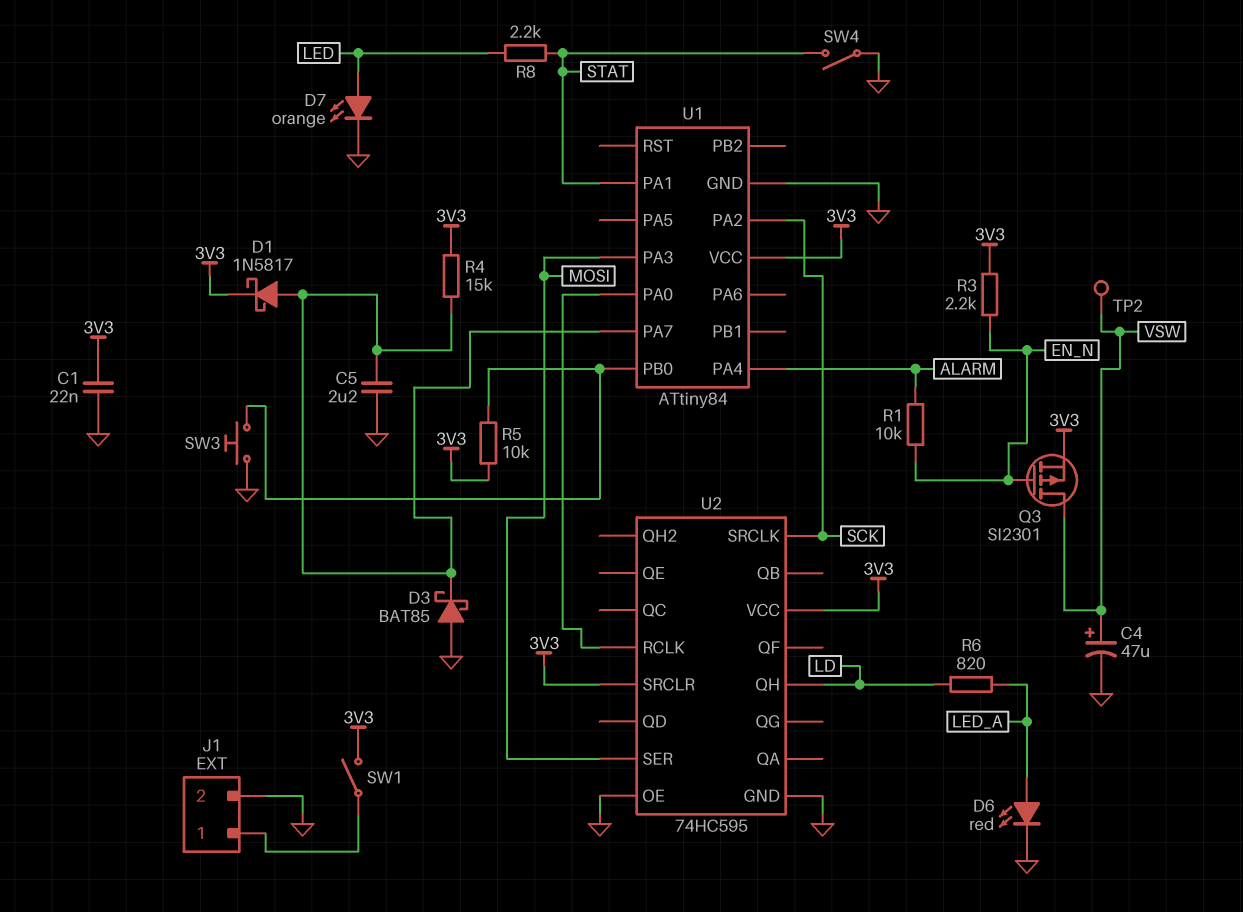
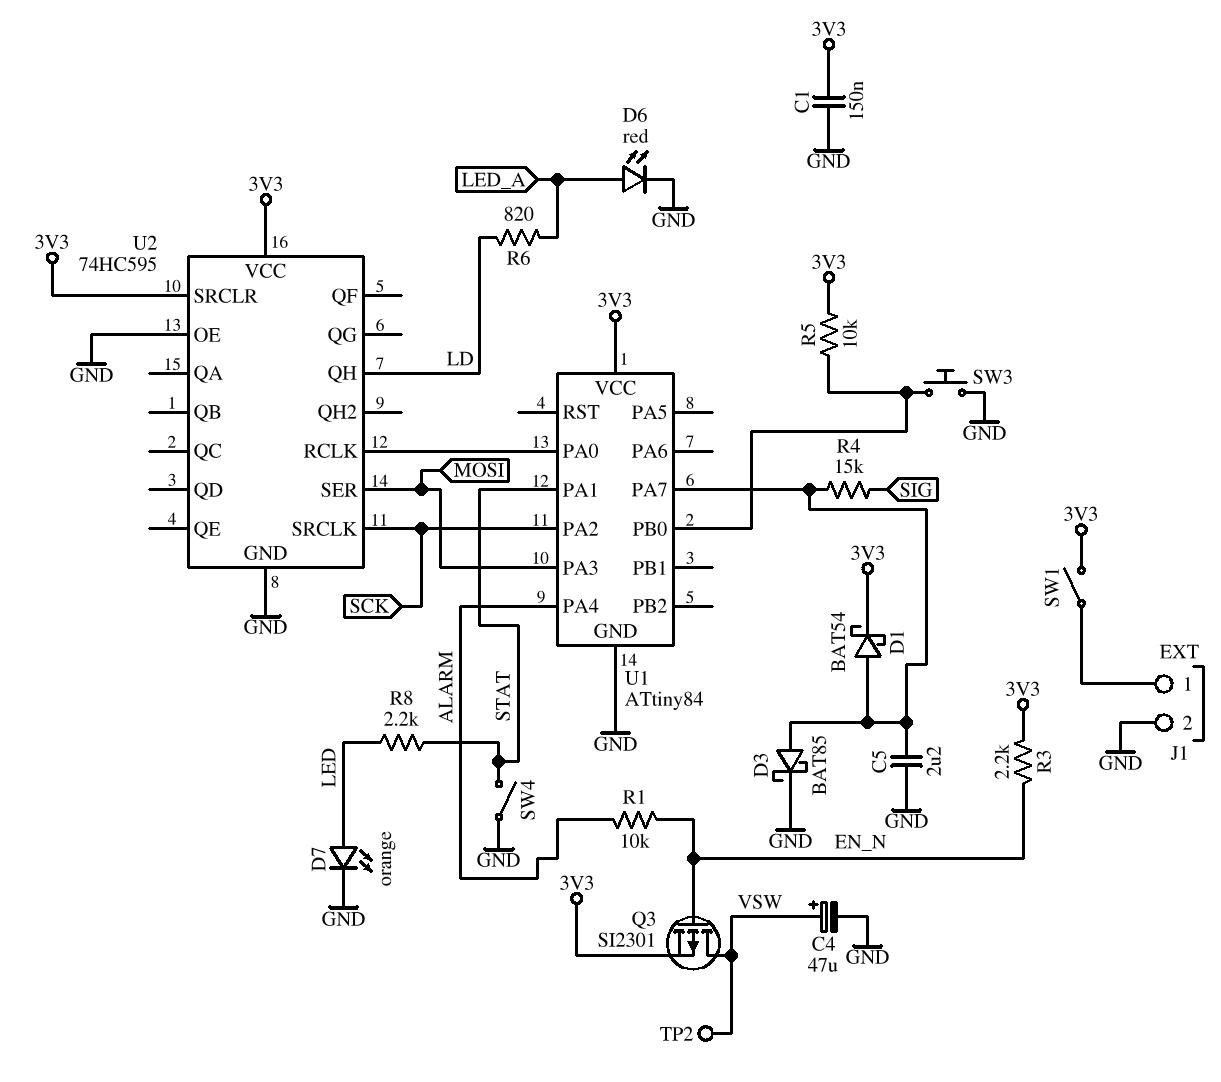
C1: 22nF (3V3, GND) -> 150nF (3V3, GND)
D1: schottky 1N5817 (A U1/PA7, K 3V3) -> schottky BAT54 (A U1/PA7, K 3V3)
D3: schottky BAT85 (A GND, K U1/PA7) -> schottky BAT85 (A U1/PA7, K GND)
R4: 15k (3V3, U1/PA7) -> 15k (SIG, U1/PA7)

